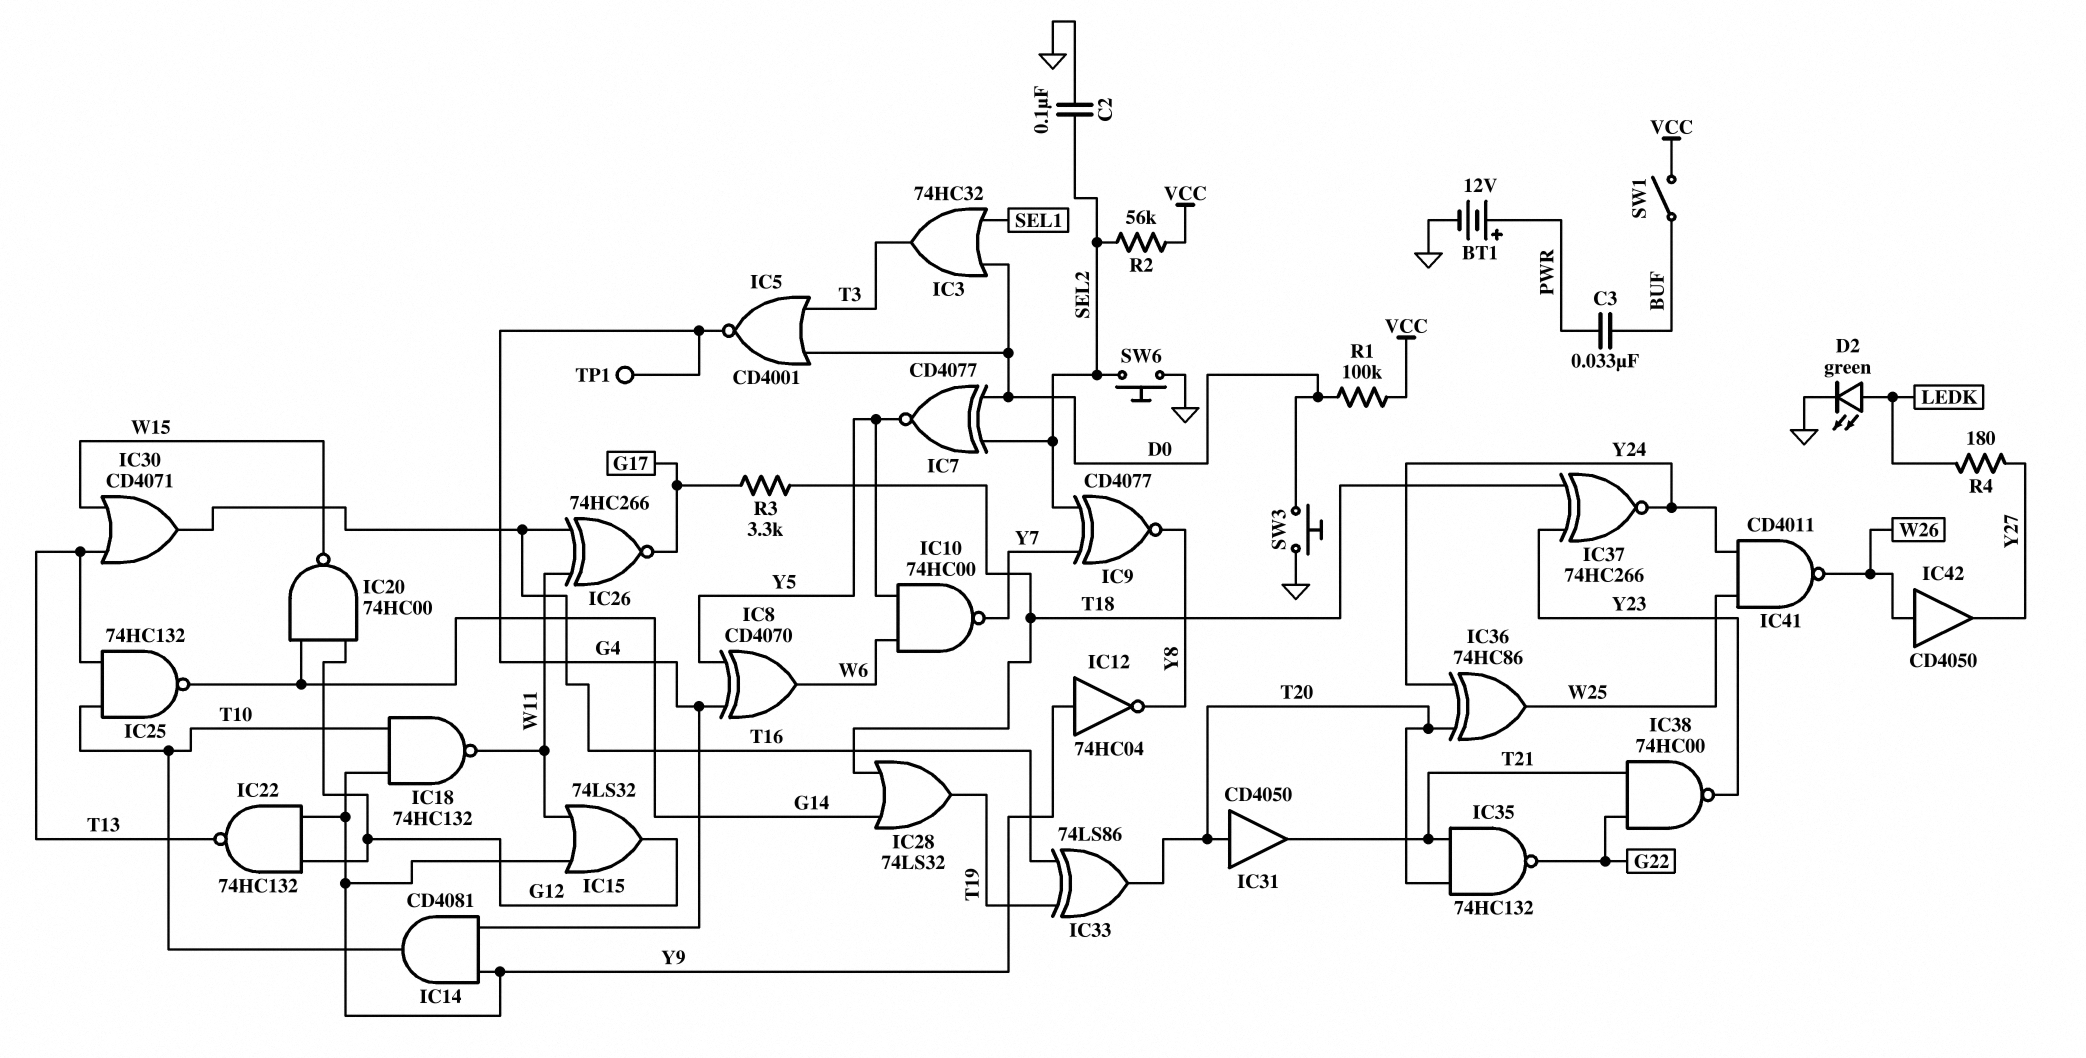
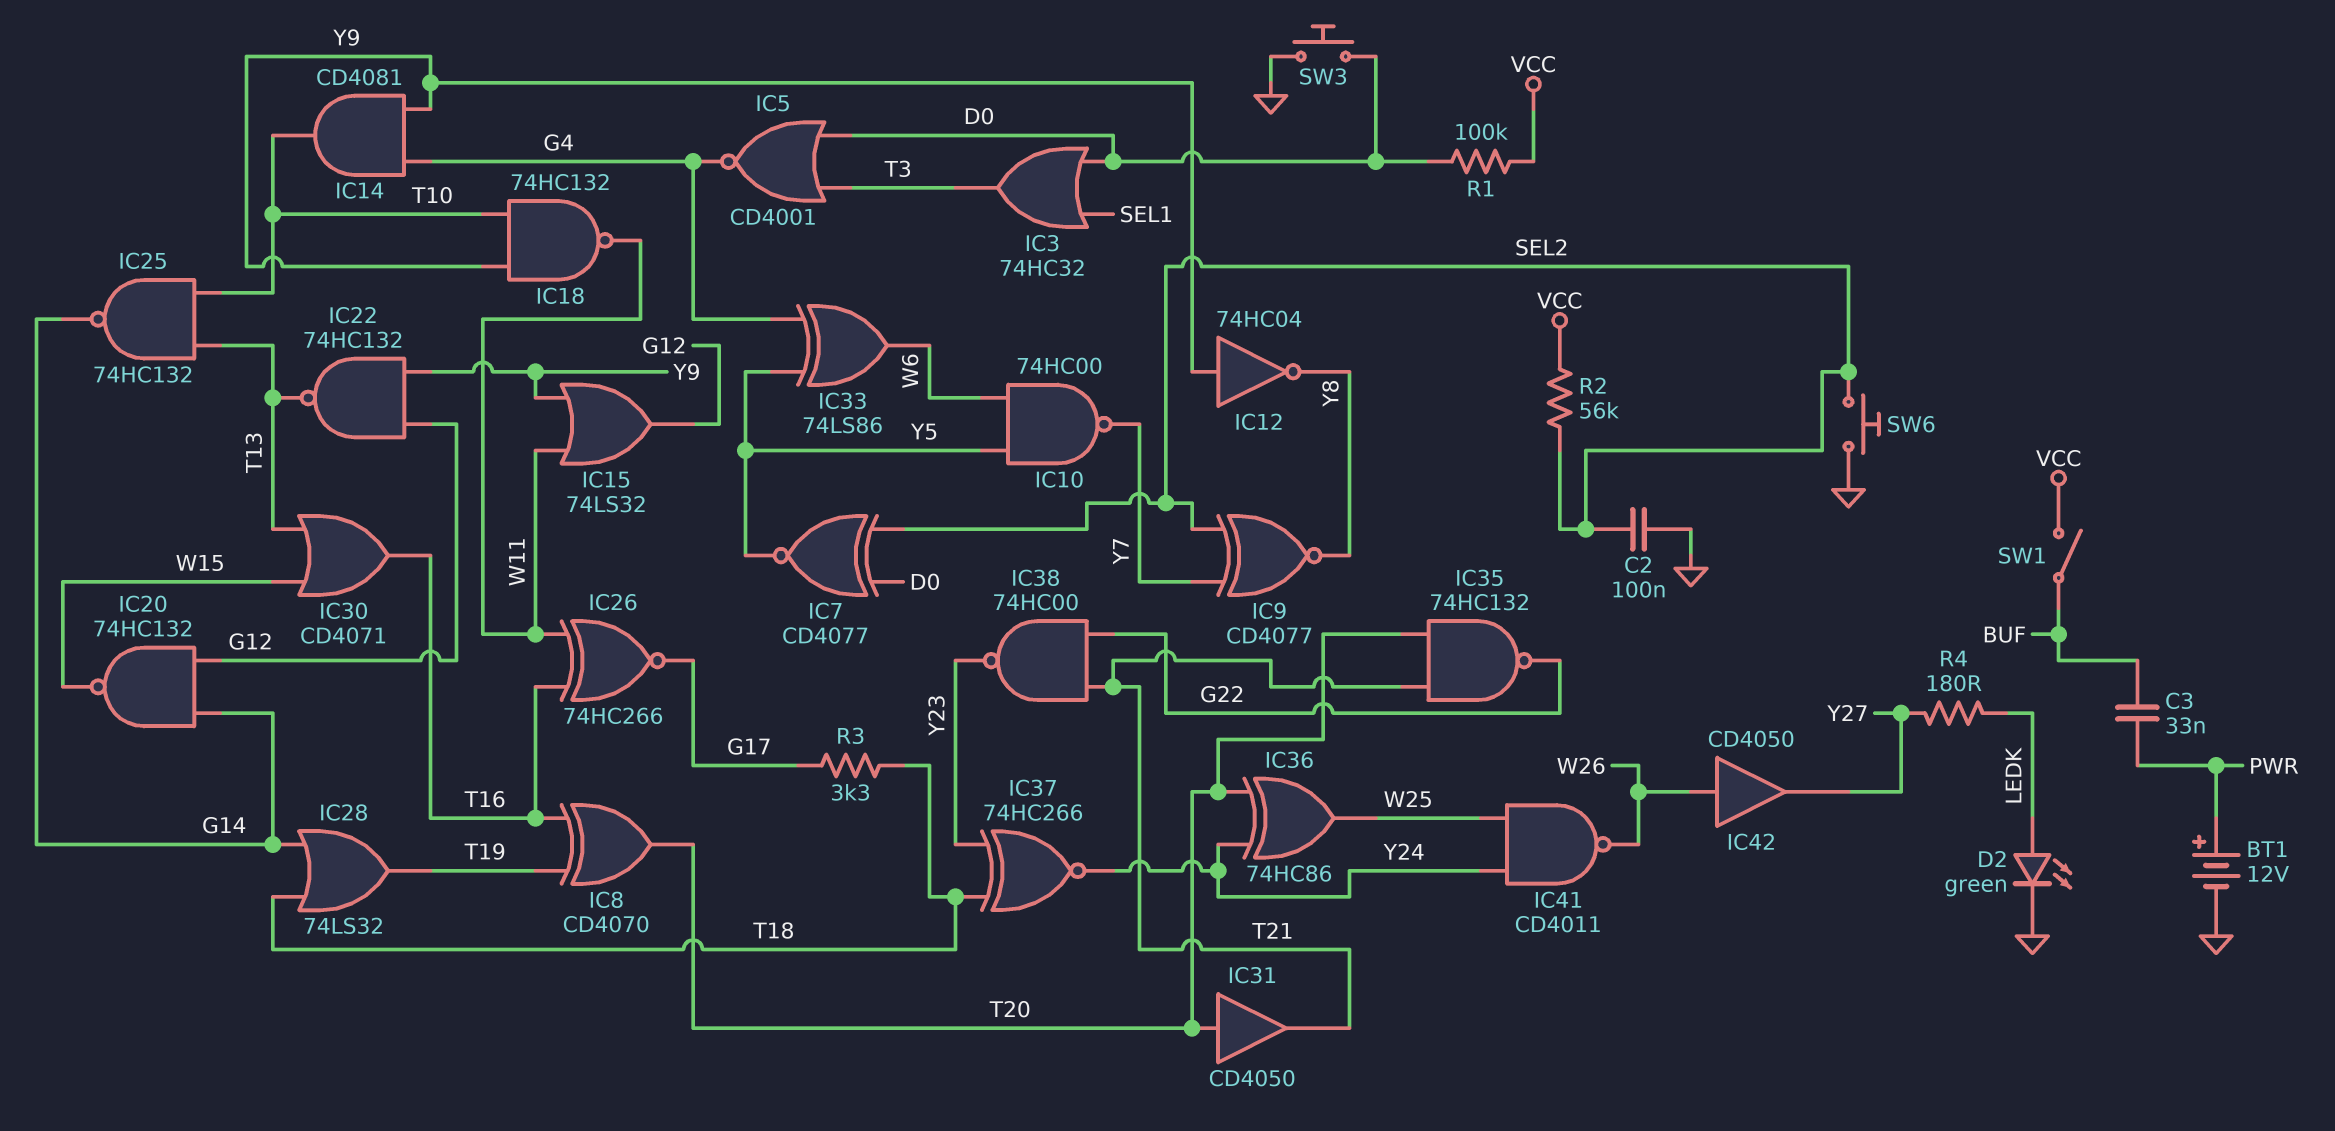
IC8: XOR CD4070 (in G4, in Y5, out W6) -> XOR CD4070 (in T16, in T19, out T20)
IC20: NAND 74HC00 (in G12, in G14, out W15) -> NAND 74HC132 (in G12, in G14, out W15)
IC33: XOR 74LS86 (in T16, in T19, out T20) -> XOR 74LS86 (in G4, in Y5, out W6)
TP1: test point (G4) -> none

